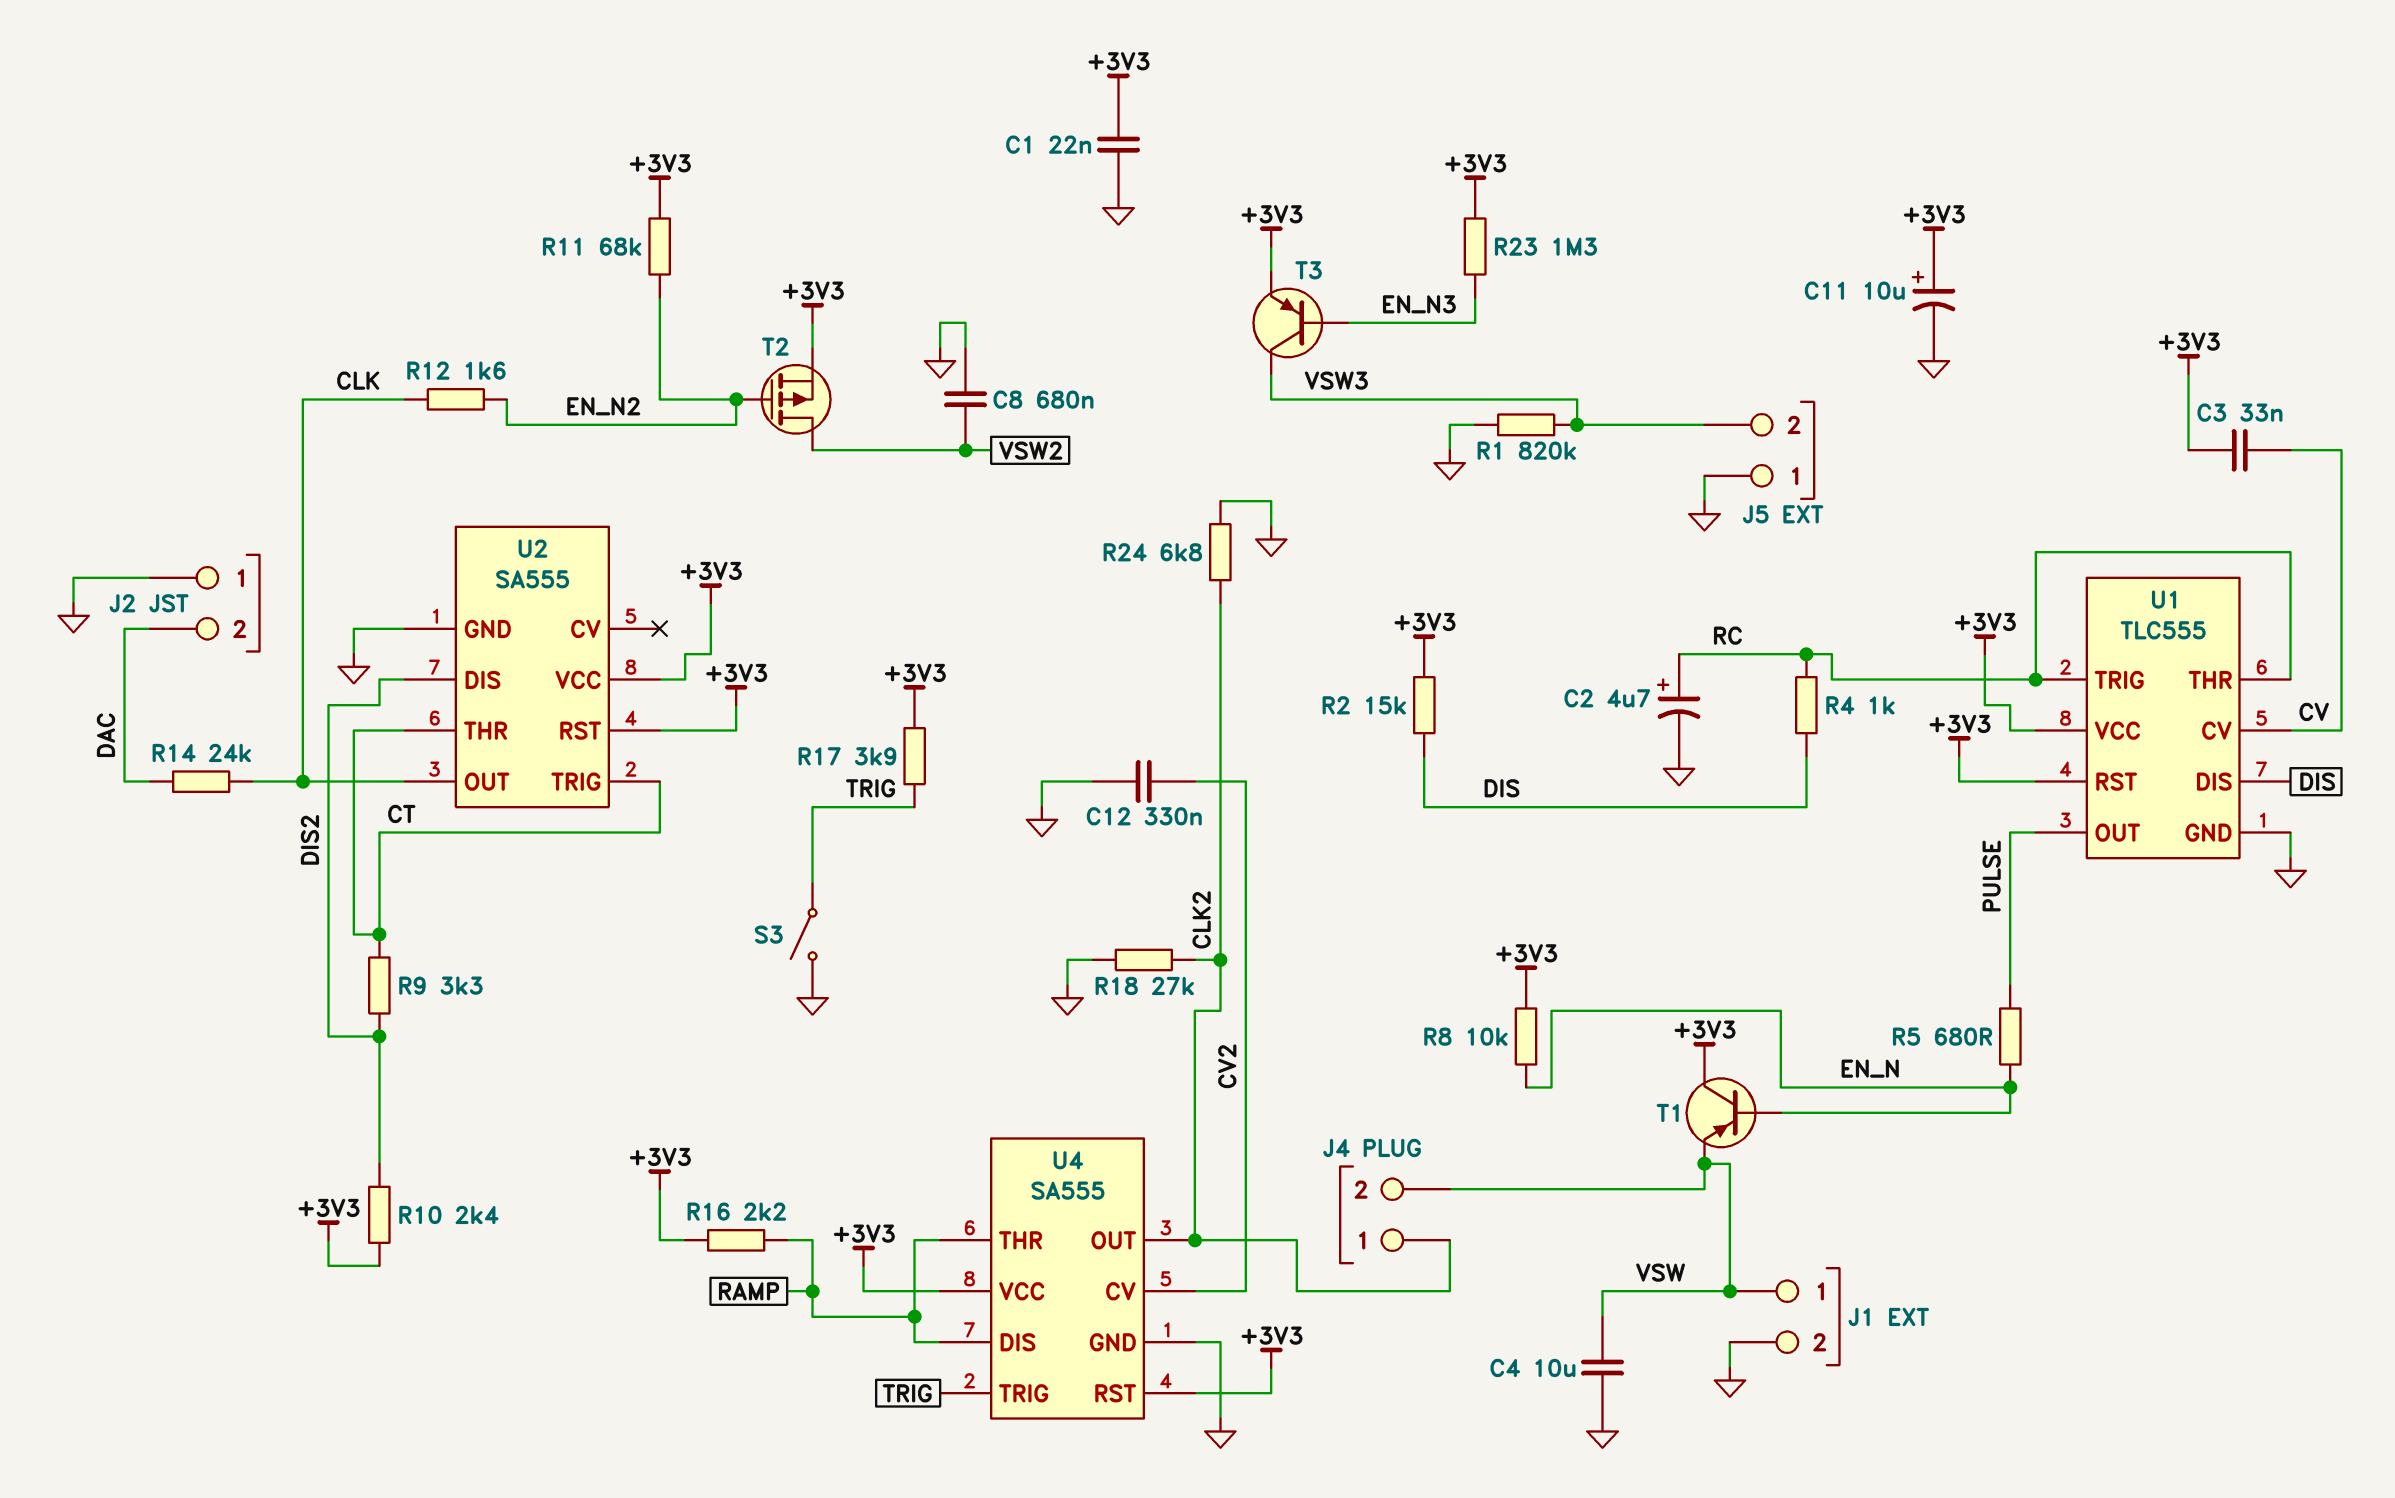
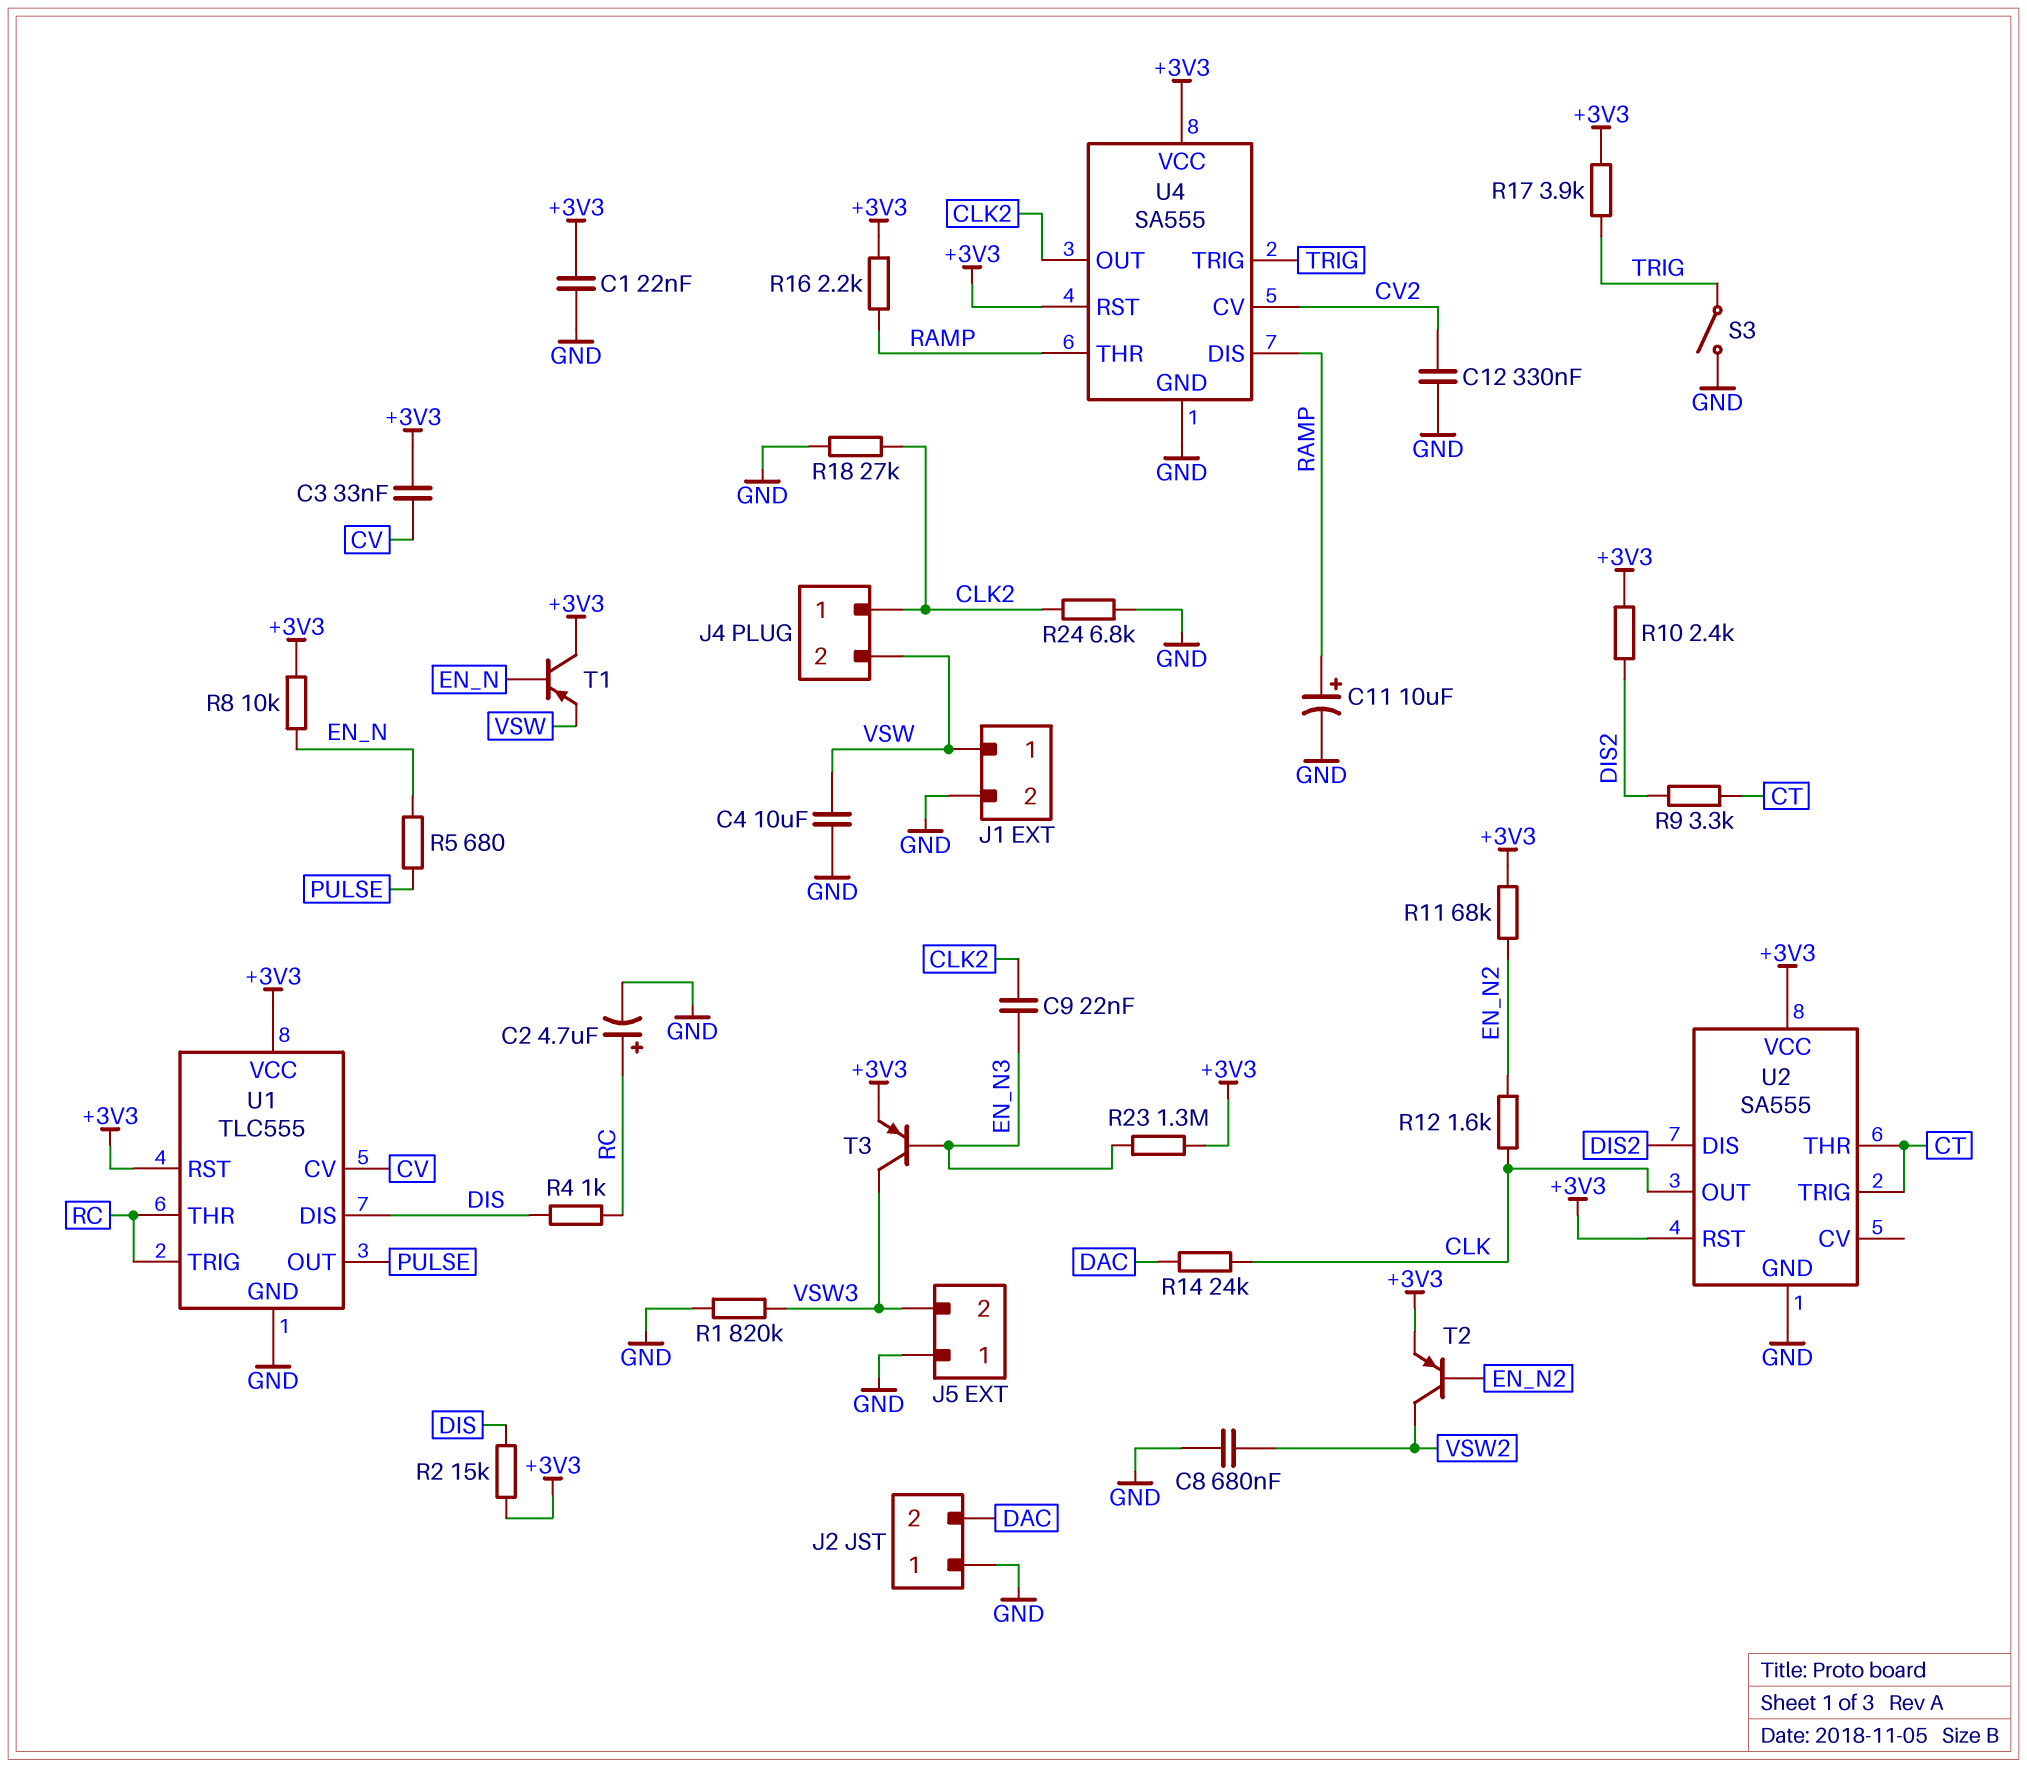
C9: none -> 22nF (CLK2, EN_N3)
C11: 10uF (plus +3V3, minus GND) -> 10uF (plus RAMP, minus GND)
T2: PMOS (G EN_N2, D VSW2, S +3V3) -> PNP (B EN_N2, C VSW2, E +3V3)

